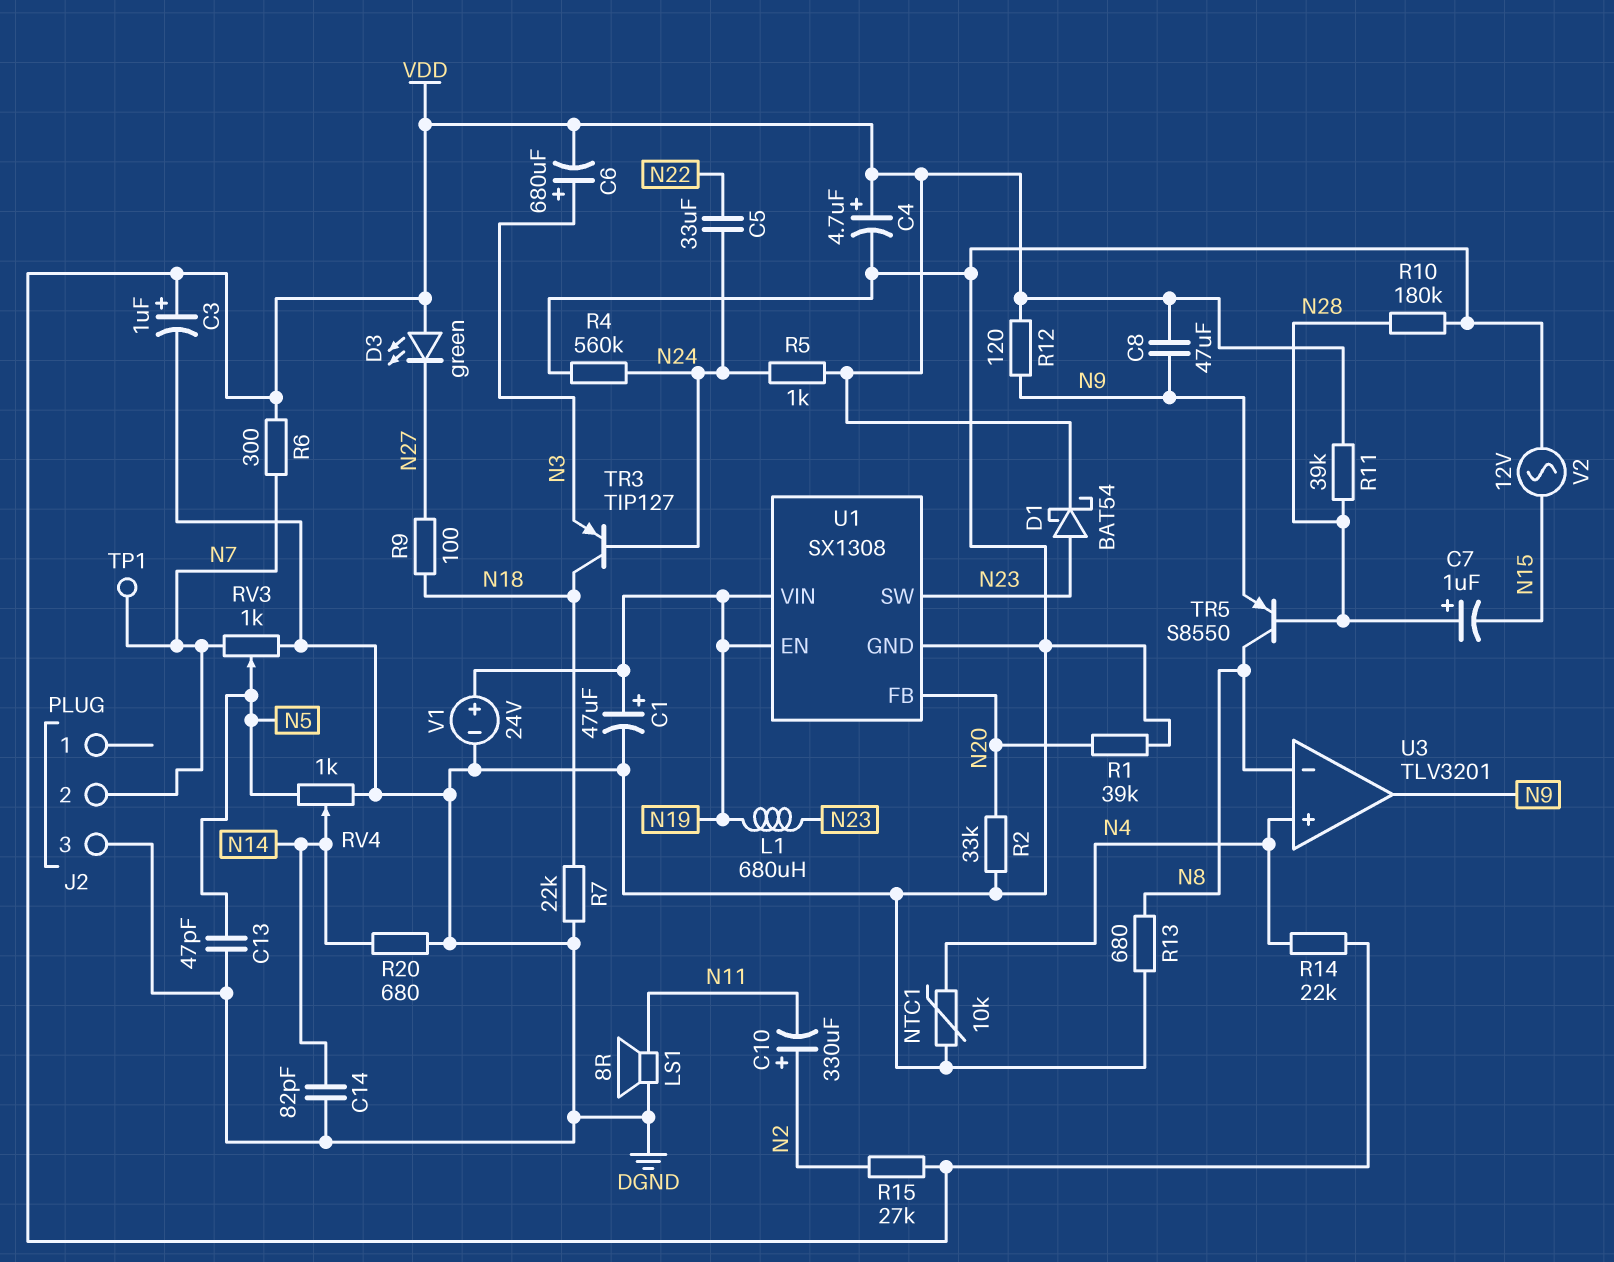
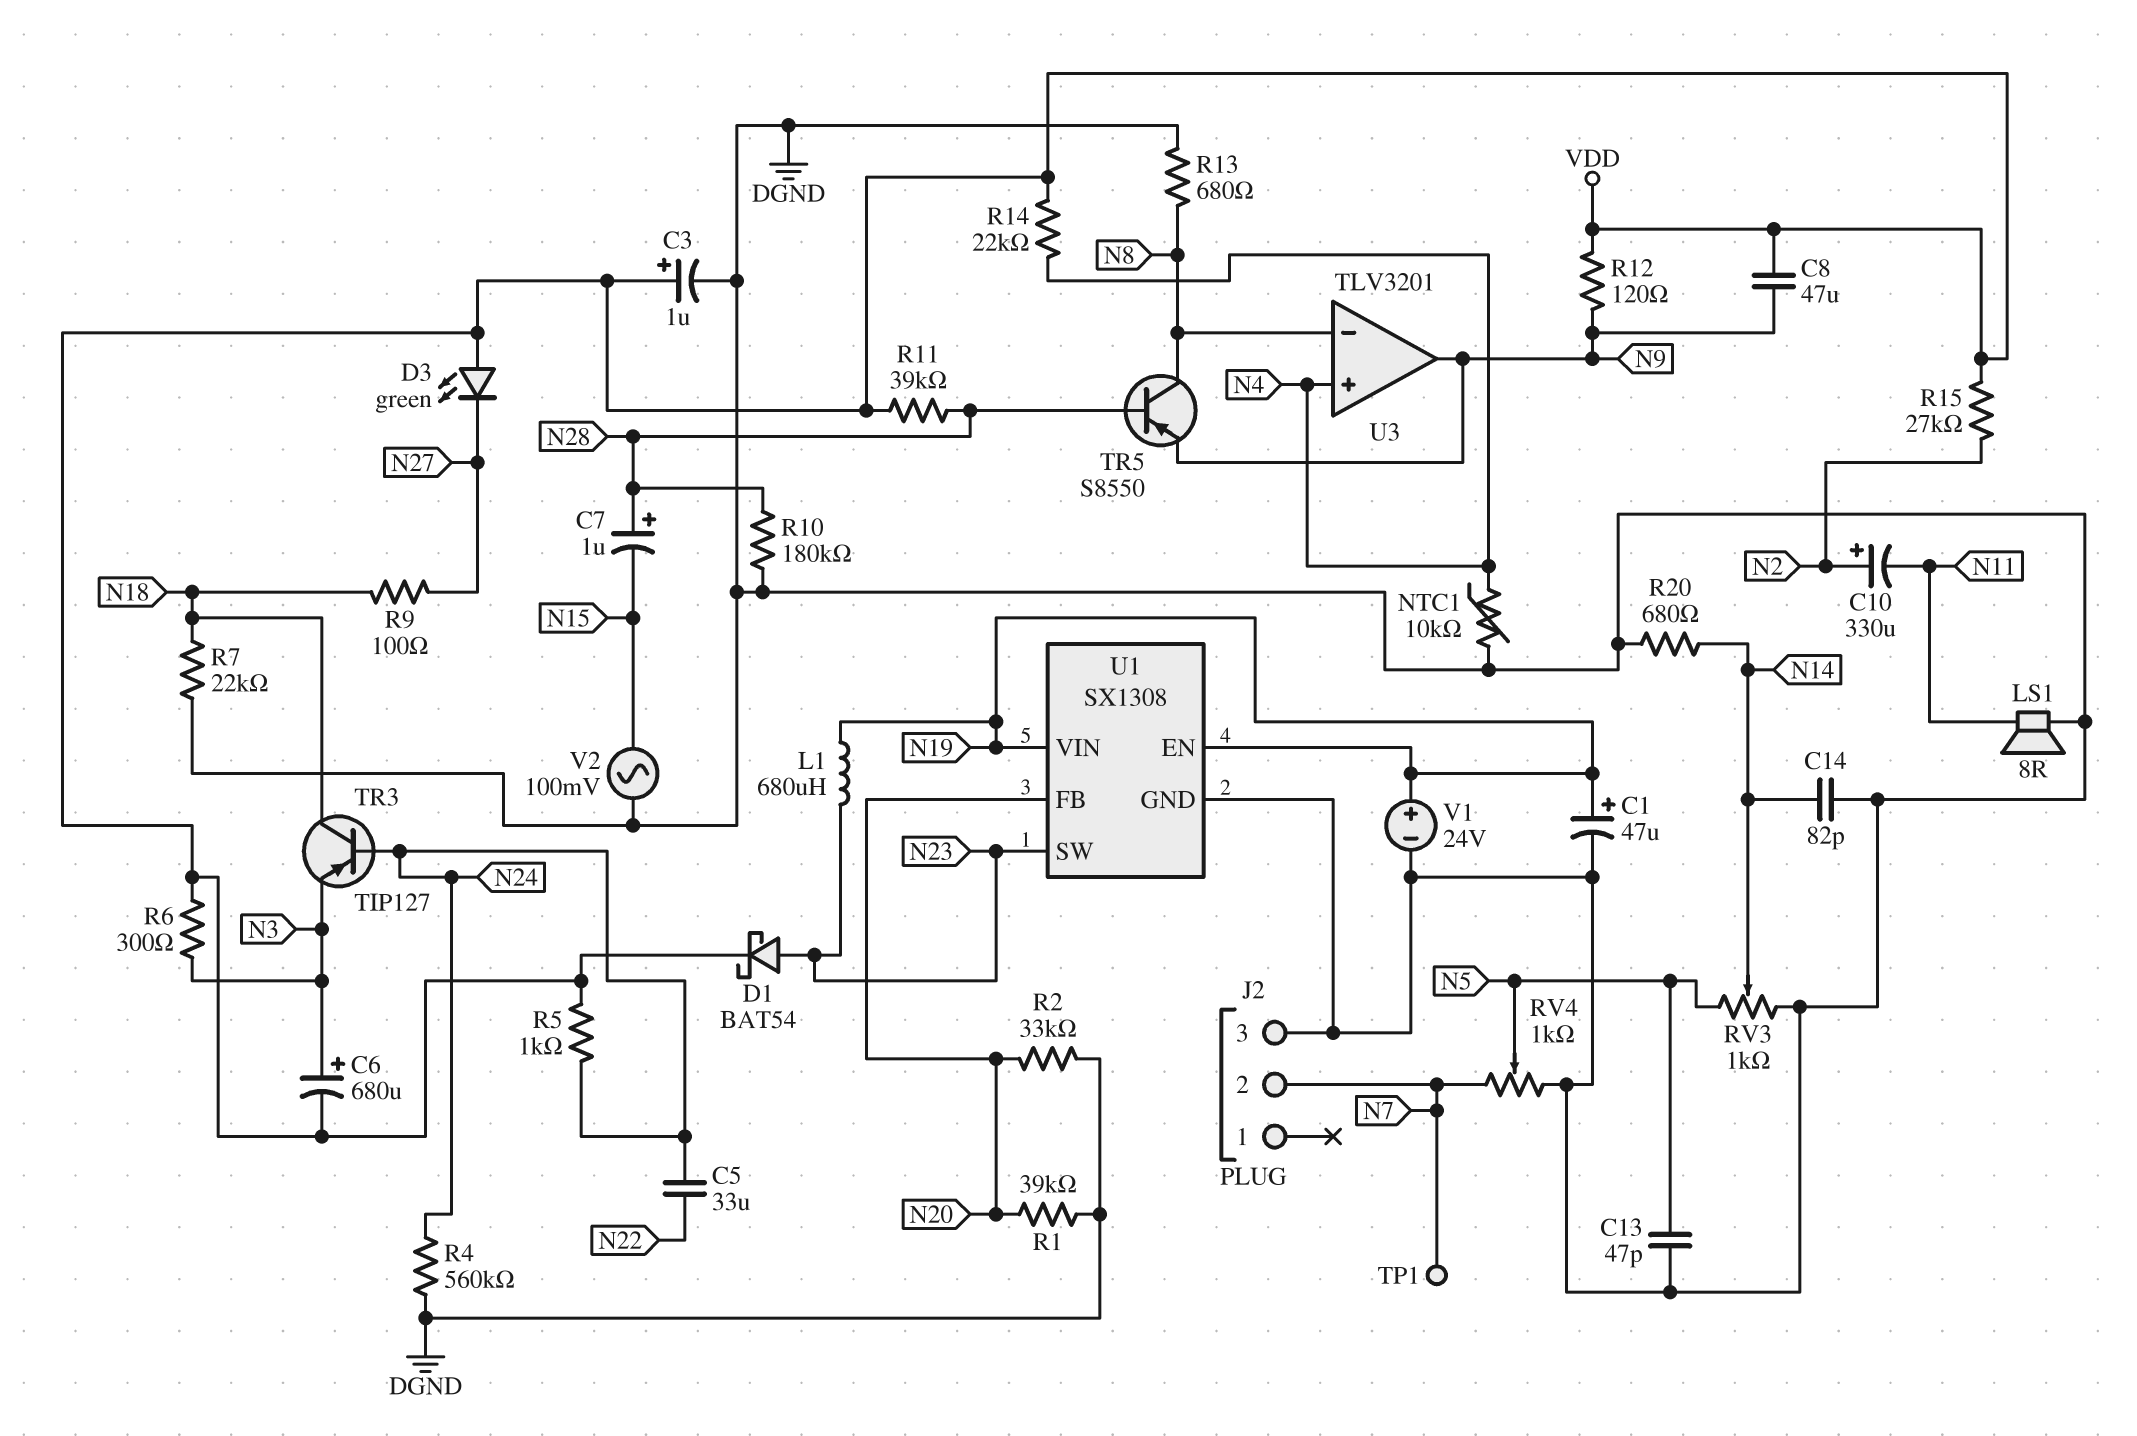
C4: 4.7uF (plus VDD, minus DGND) -> none
R6: 300 (N7, VDD) -> 300 (N3, VDD)
RV3: 1k (DGND, N7, wiper N5) -> 1k (DGND, N5, wiper N14)
RV4: 1k (DGND, N5, wiper N14) -> 1k (DGND, N7, wiper N5)
V2: AC 12V (DGND, N15) -> AC 100mV (DGND, N15)

